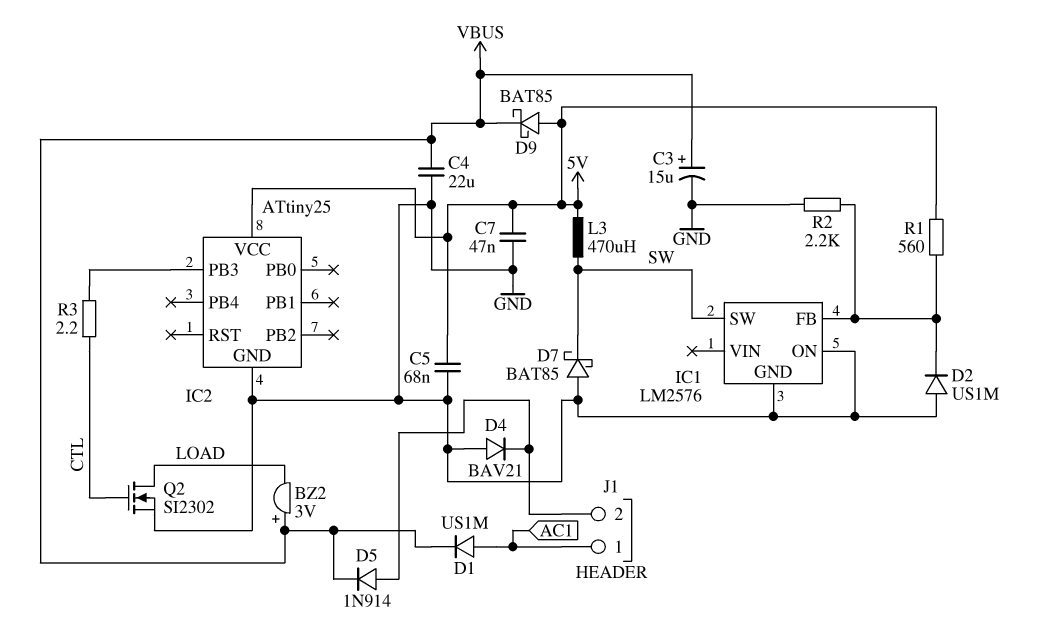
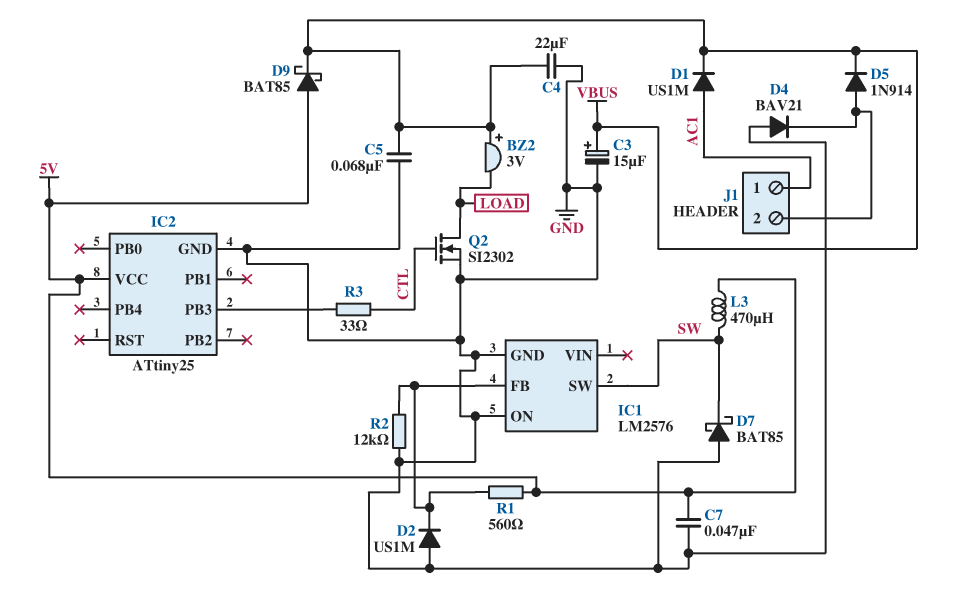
C5: 68nF (5V, GND) -> 68nF (GND, VBUS)
R2: 2.2k (GND, IC1/FB) -> 12k (GND, IC1/FB)
R3: 2.2 (CTL, IC2/PB3) -> 33 (CTL, IC2/PB3)

